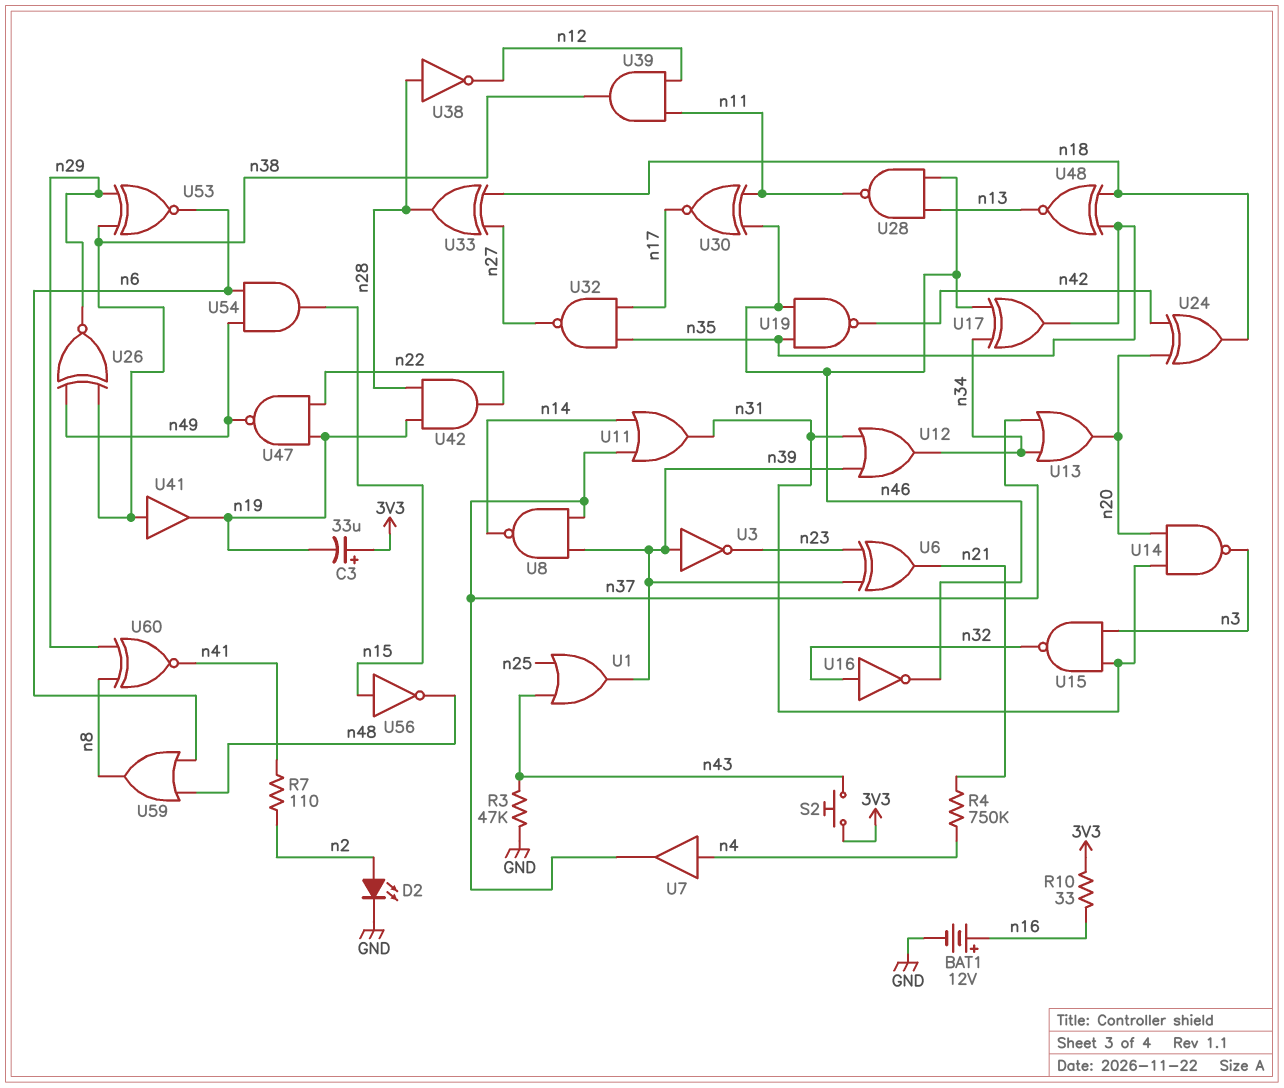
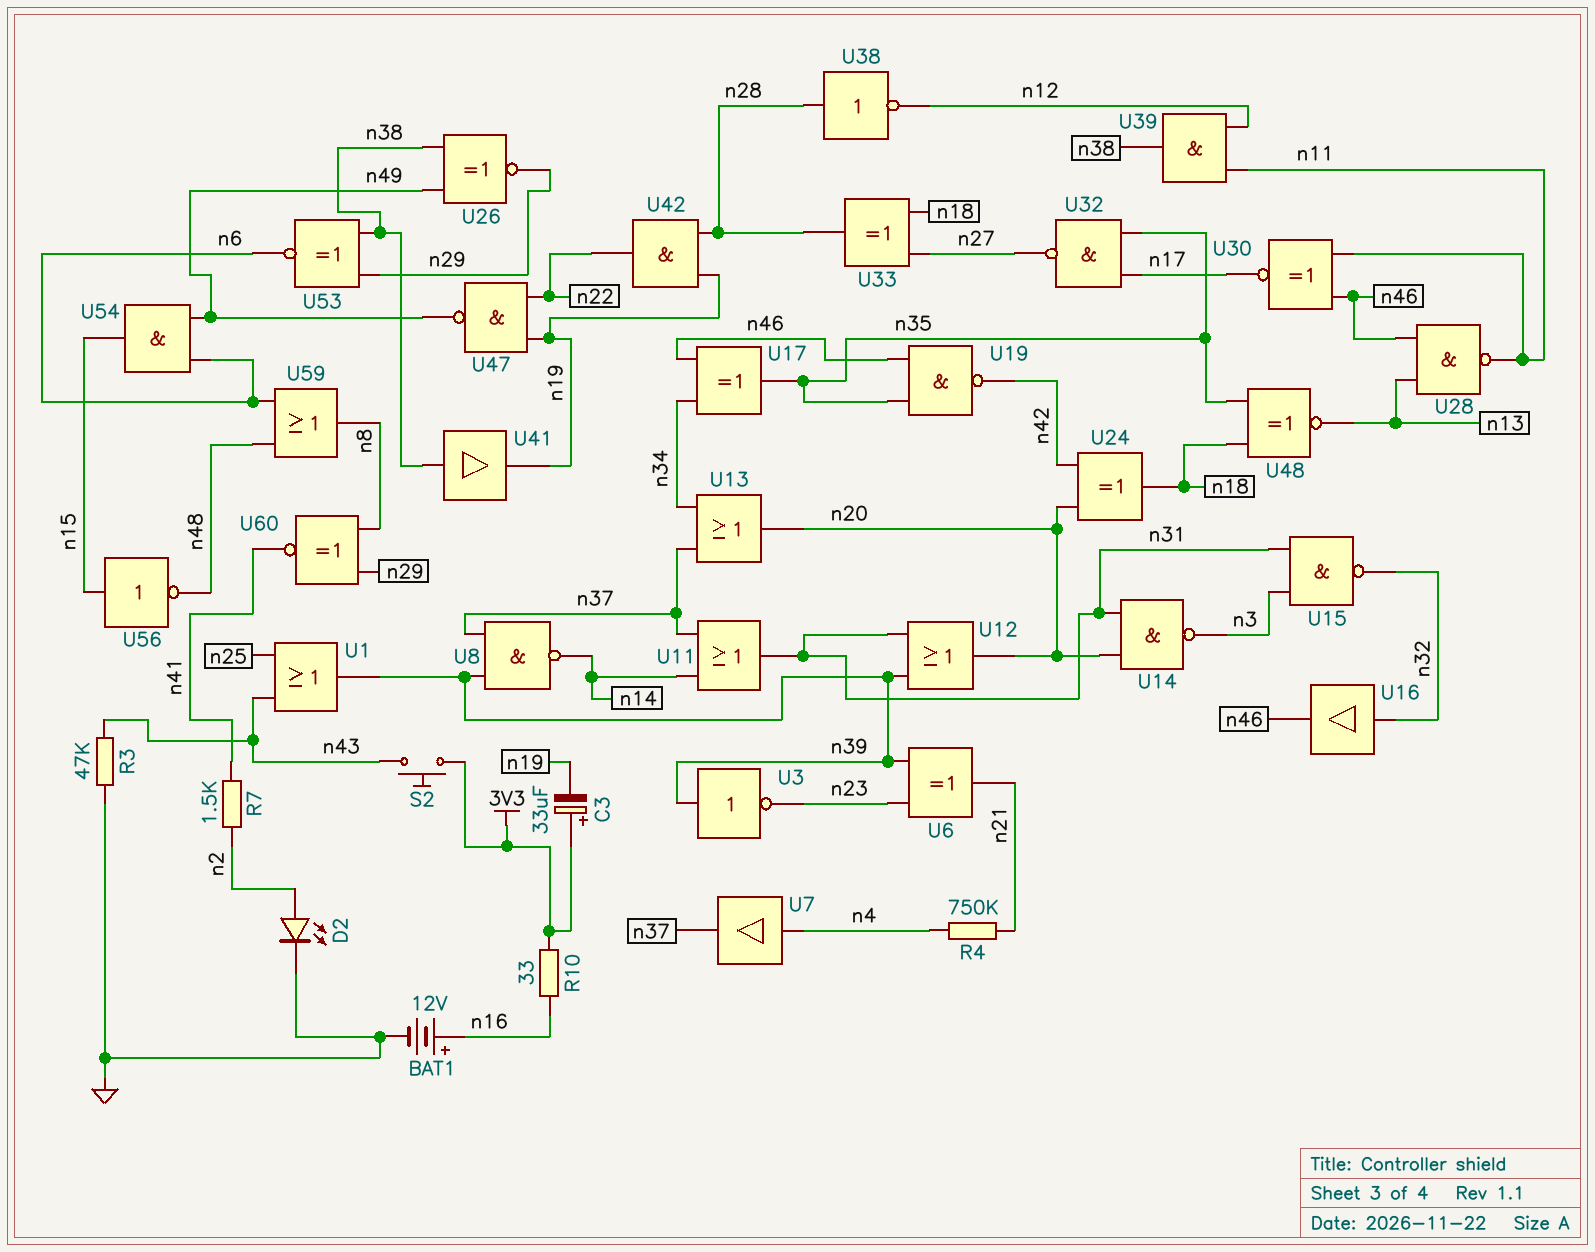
R7: 110 (n2, n41) -> 1.5k (n2, n41)
U12: OR (in n31, in n39, out n34) -> OR (in n31, in n39, out n20)
U16: NOT (in n32, out n46) -> buffer (in n32, out n46)

